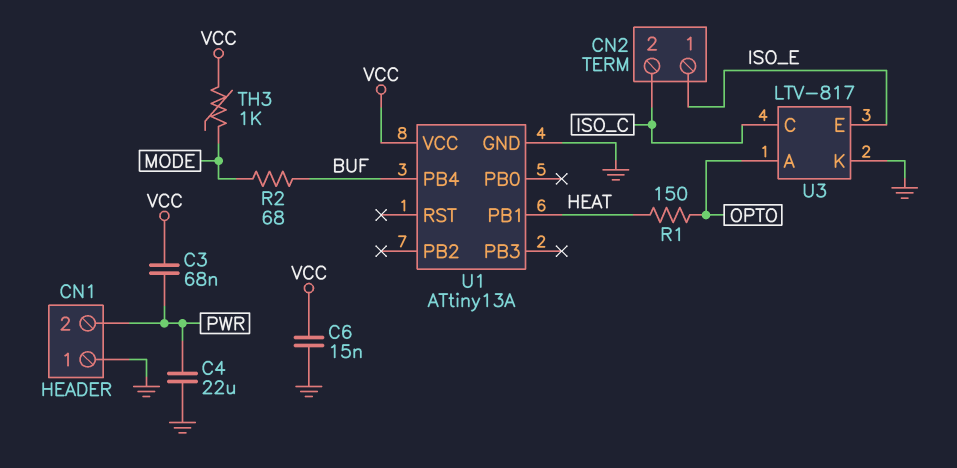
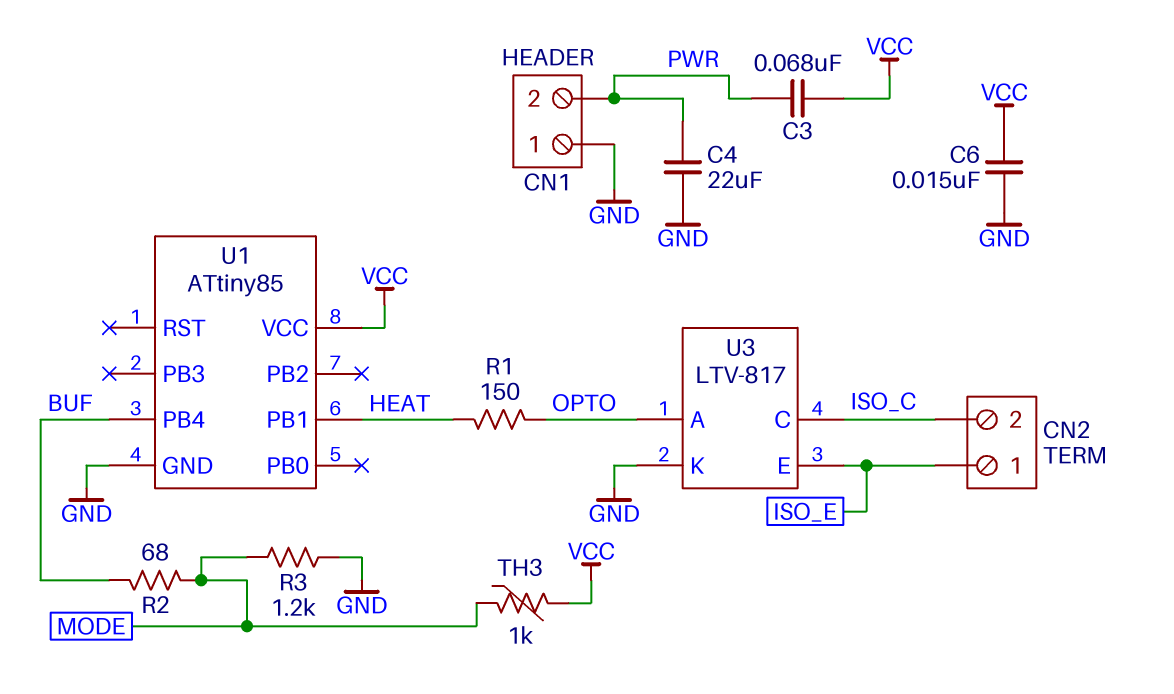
R3: none -> 1.2k (GND, MODE)
U1: ATtiny13A -> ATtiny85

